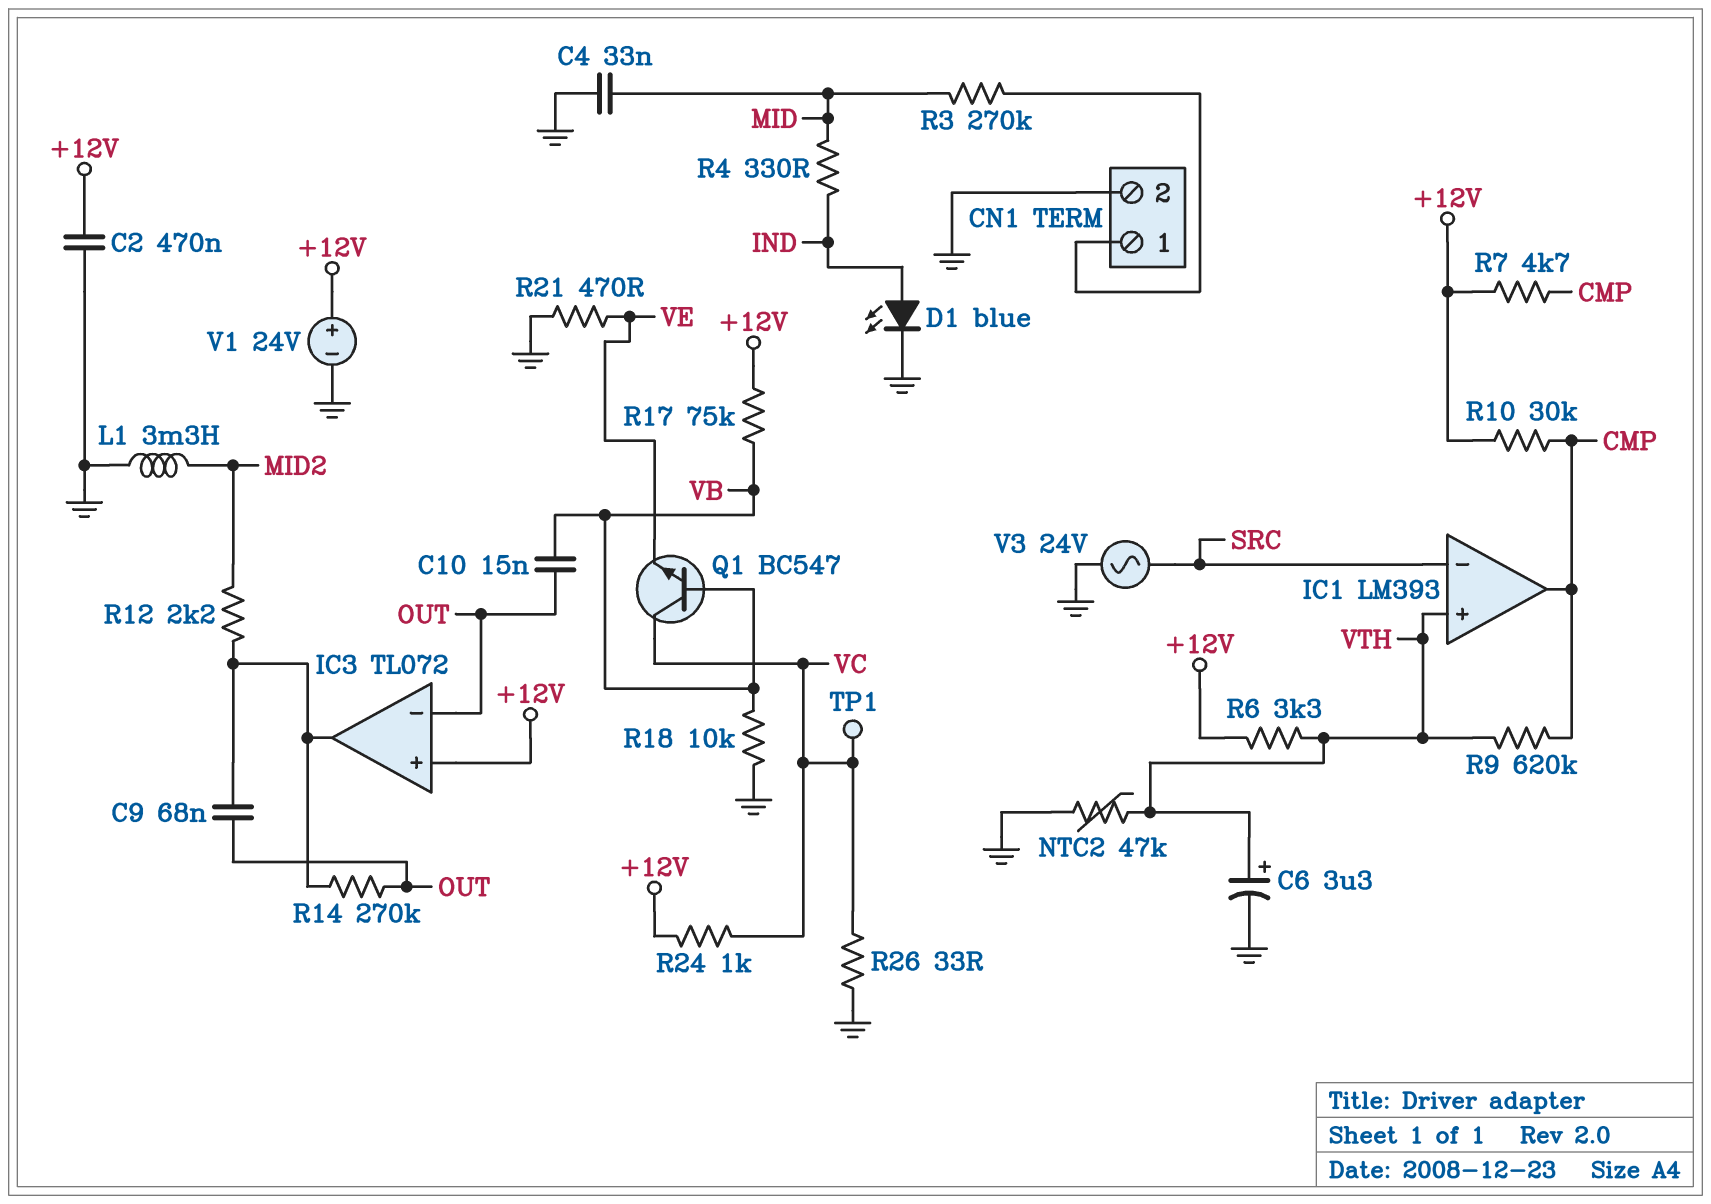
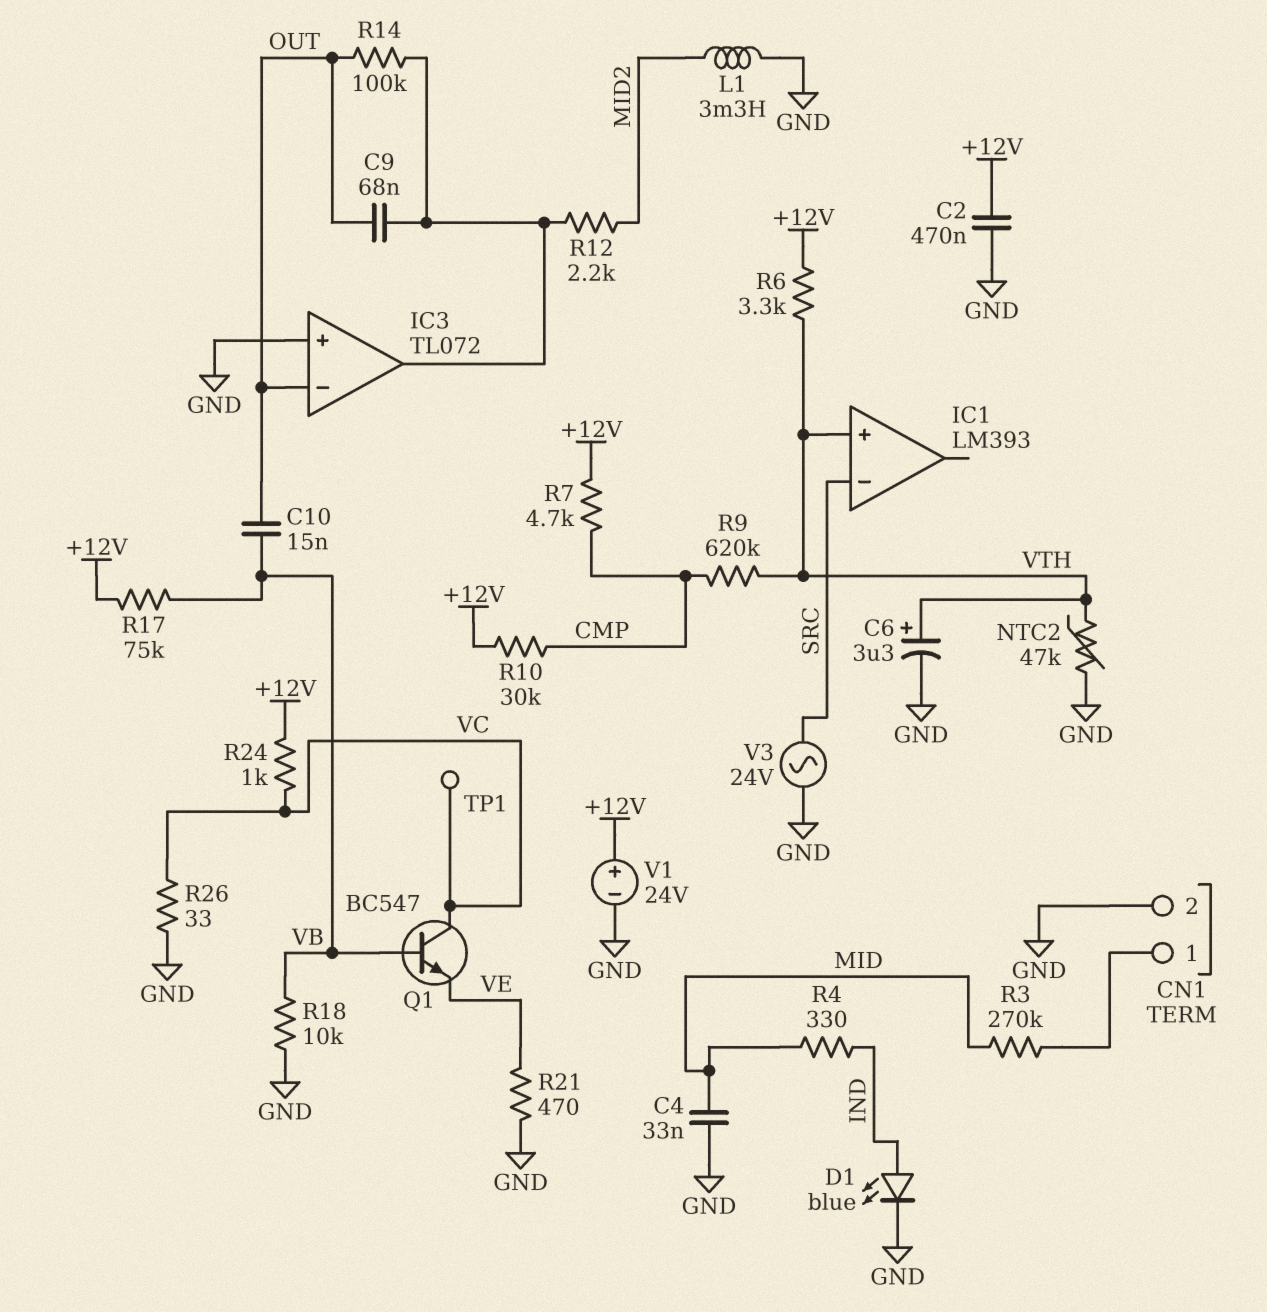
IC1 pin out: CMP -> none
IC3 pin in+: +12V -> GND
R14: 270k (IC3/out, OUT) -> 100k (IC3/out, OUT)

